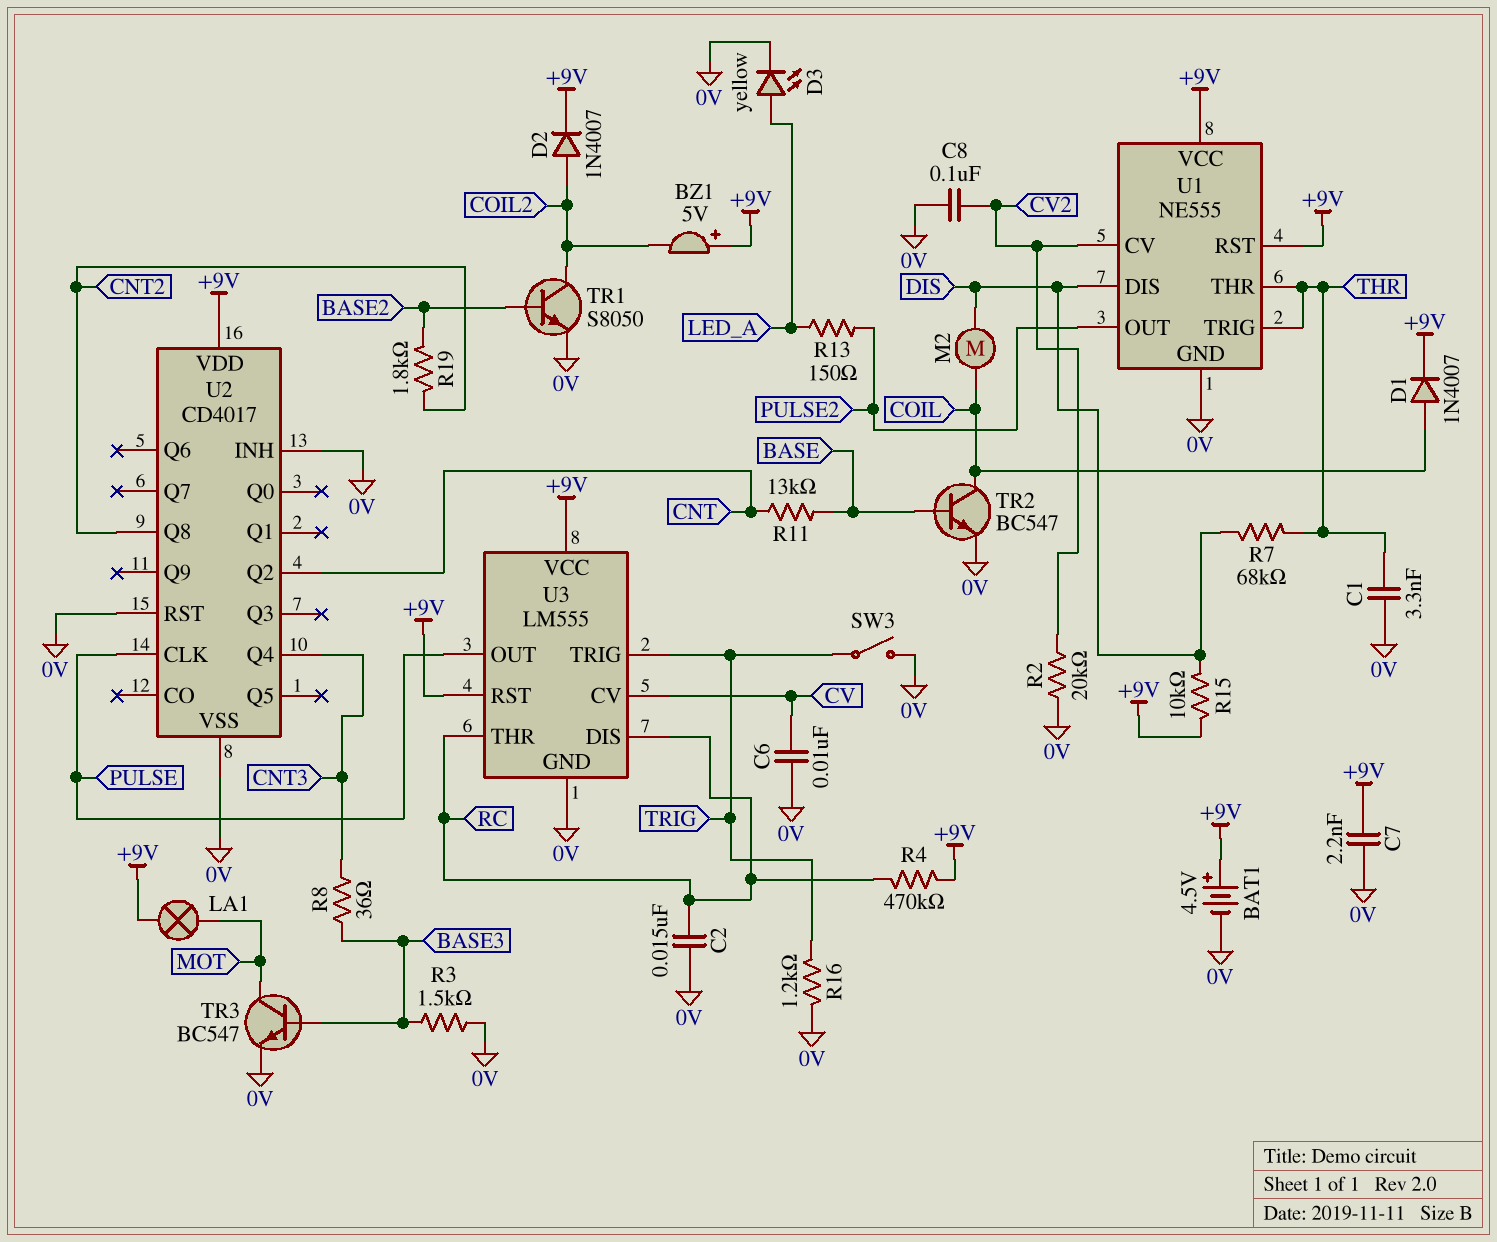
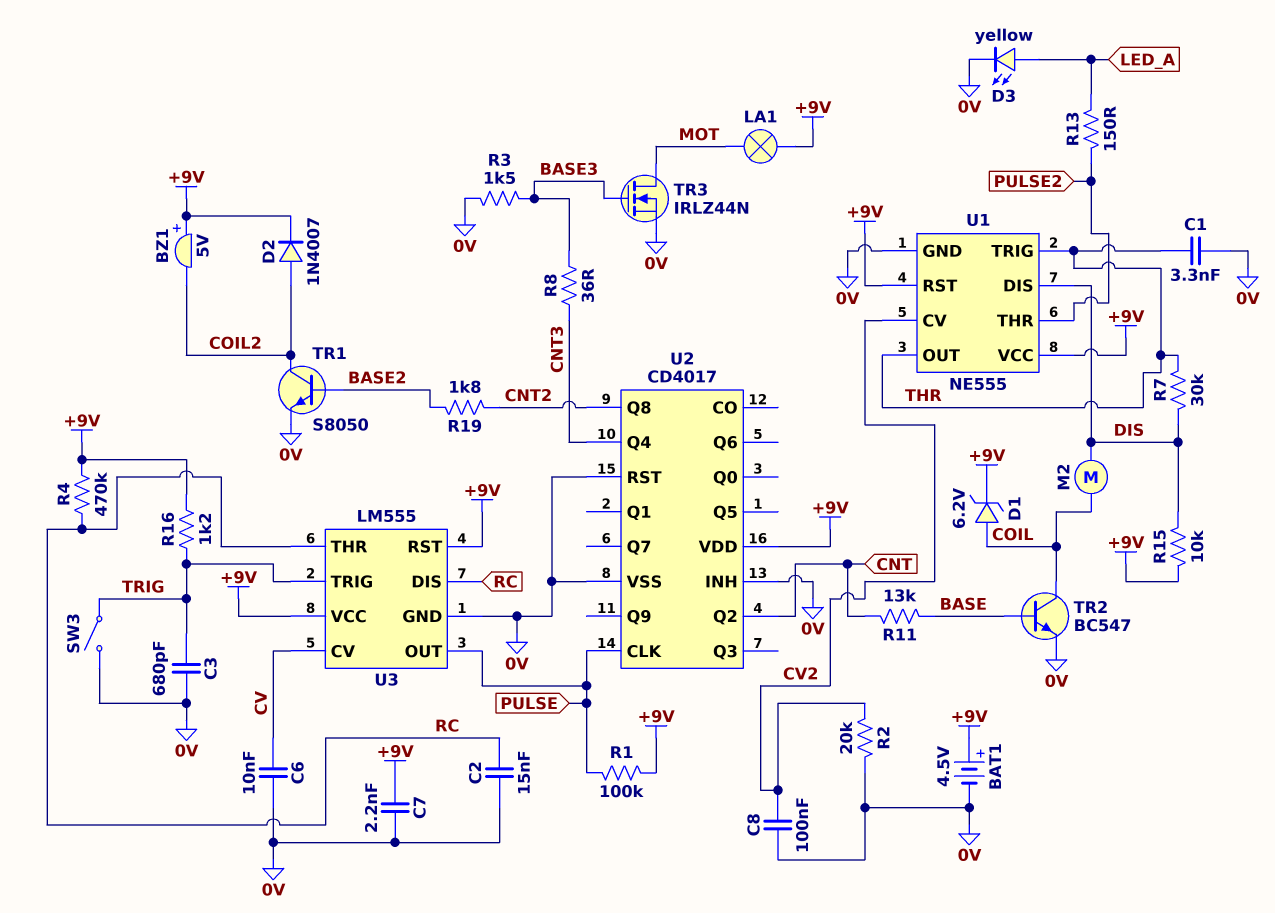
C3: none -> 680pF (0V, TRIG)
D1: diode 1N4007 (A COIL, K +9V) -> zener 6.2V (A COIL, K +9V)
R1: none -> 100k (+9V, PULSE)
R7: 68k (DIS, THR) -> 30k (DIS, THR)
R16: 1.2k (0V, TRIG) -> 1.2k (+9V, TRIG)
TR3: NPN BC547 (B BASE3, C MOT, E 0V) -> NMOS IRLZ44N (G BASE3, D MOT, S 0V)
U1 pin OUT: PULSE2 -> THR
U1 pin THR: THR -> PULSE2

